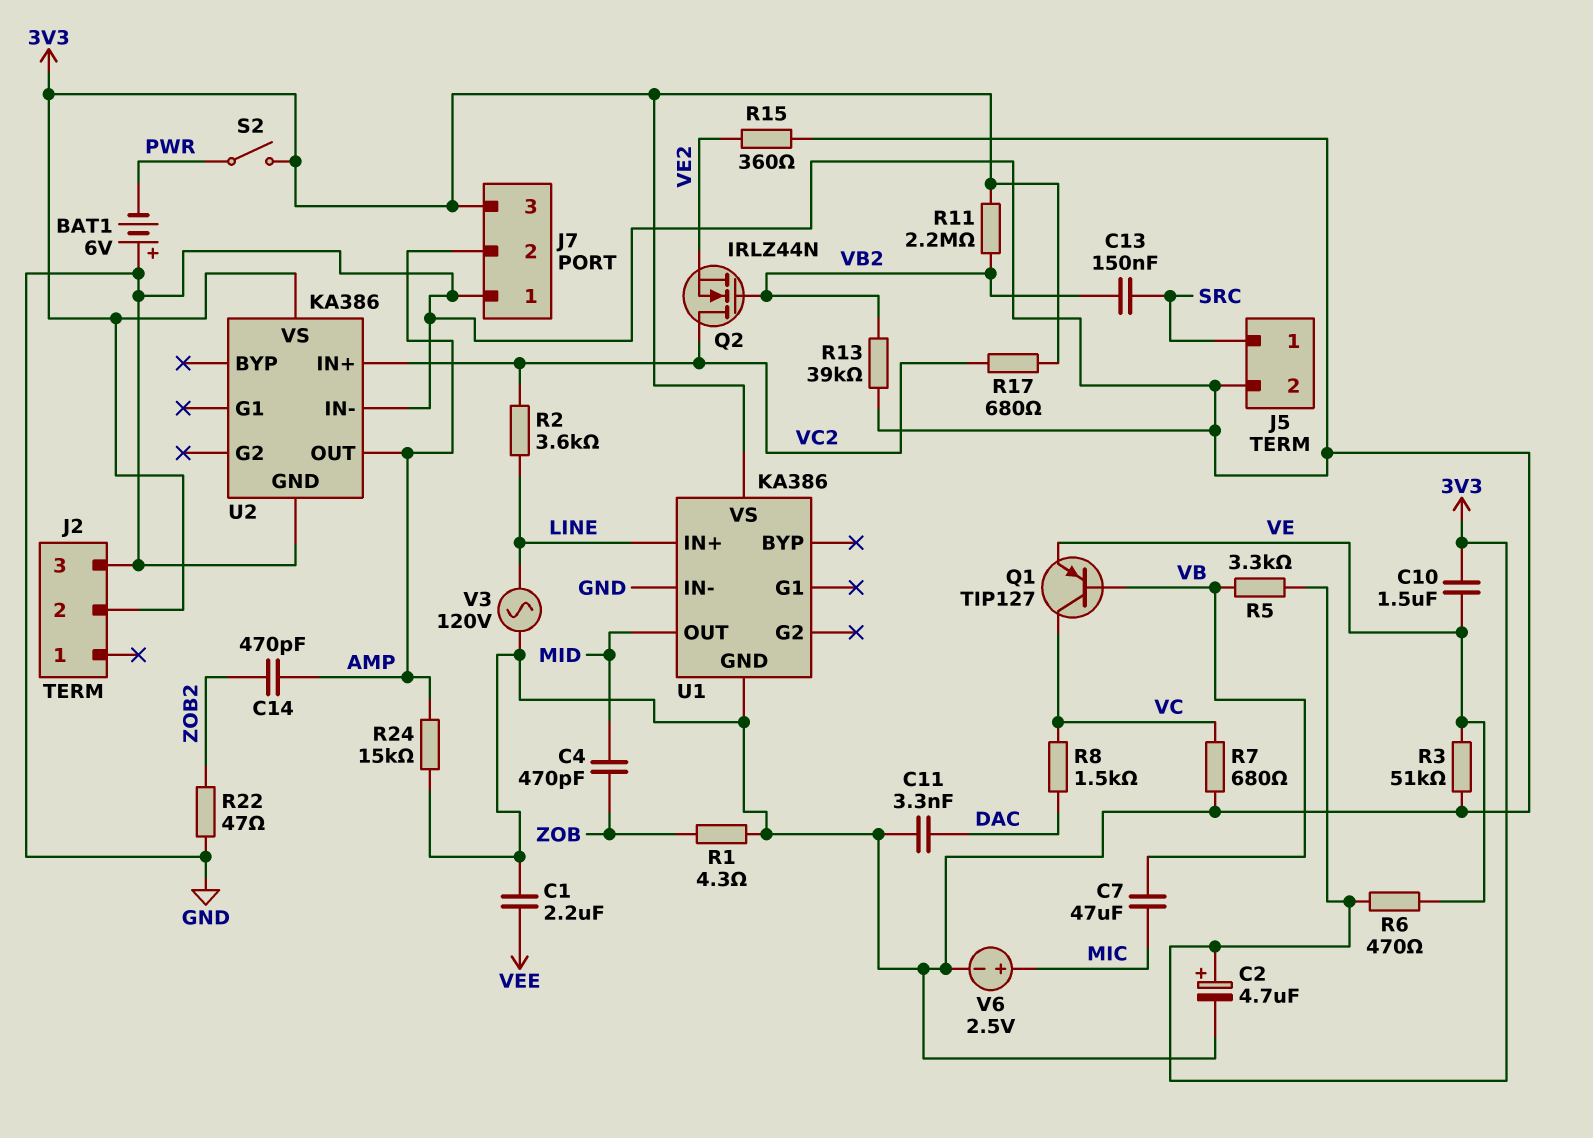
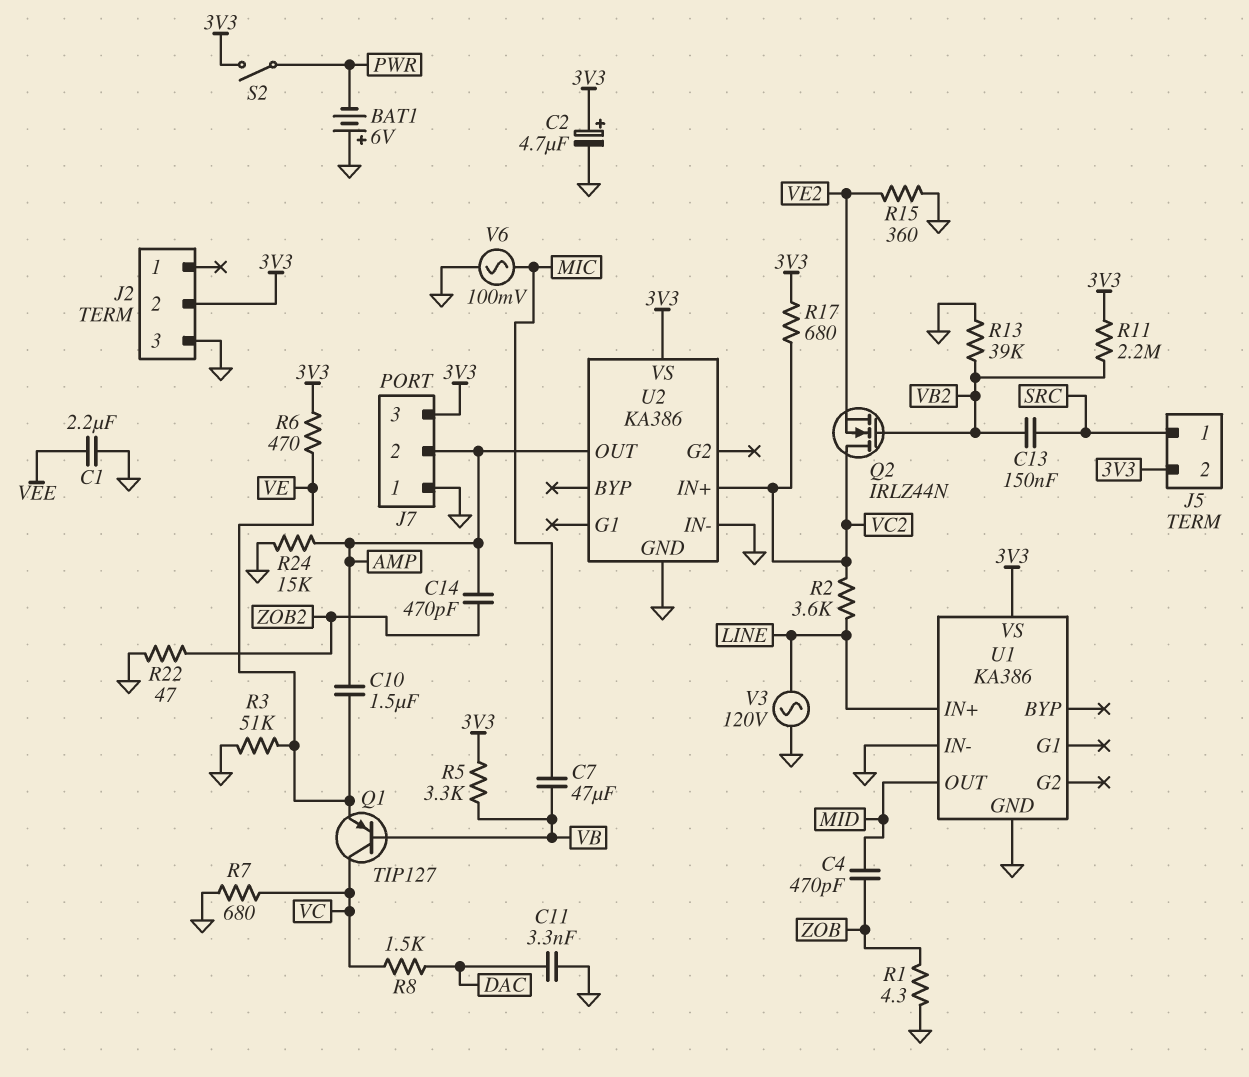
C10: 1.5uF (3V3, VE) -> 1.5uF (AMP, VE)
J5 pin 2: GND -> 3V3
V6: 2.5V (plus MIC, minus GND) -> AC 100mV (GND, MIC)

